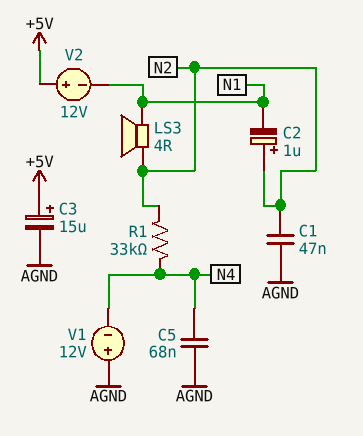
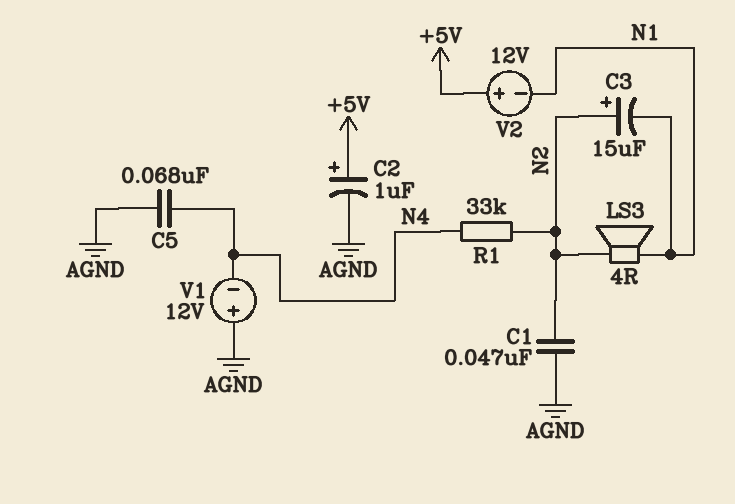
C2: 1uF (plus N2, minus N1) -> 1uF (plus +5V, minus AGND)
C3: 15uF (plus +5V, minus AGND) -> 15uF (plus N2, minus N1)

